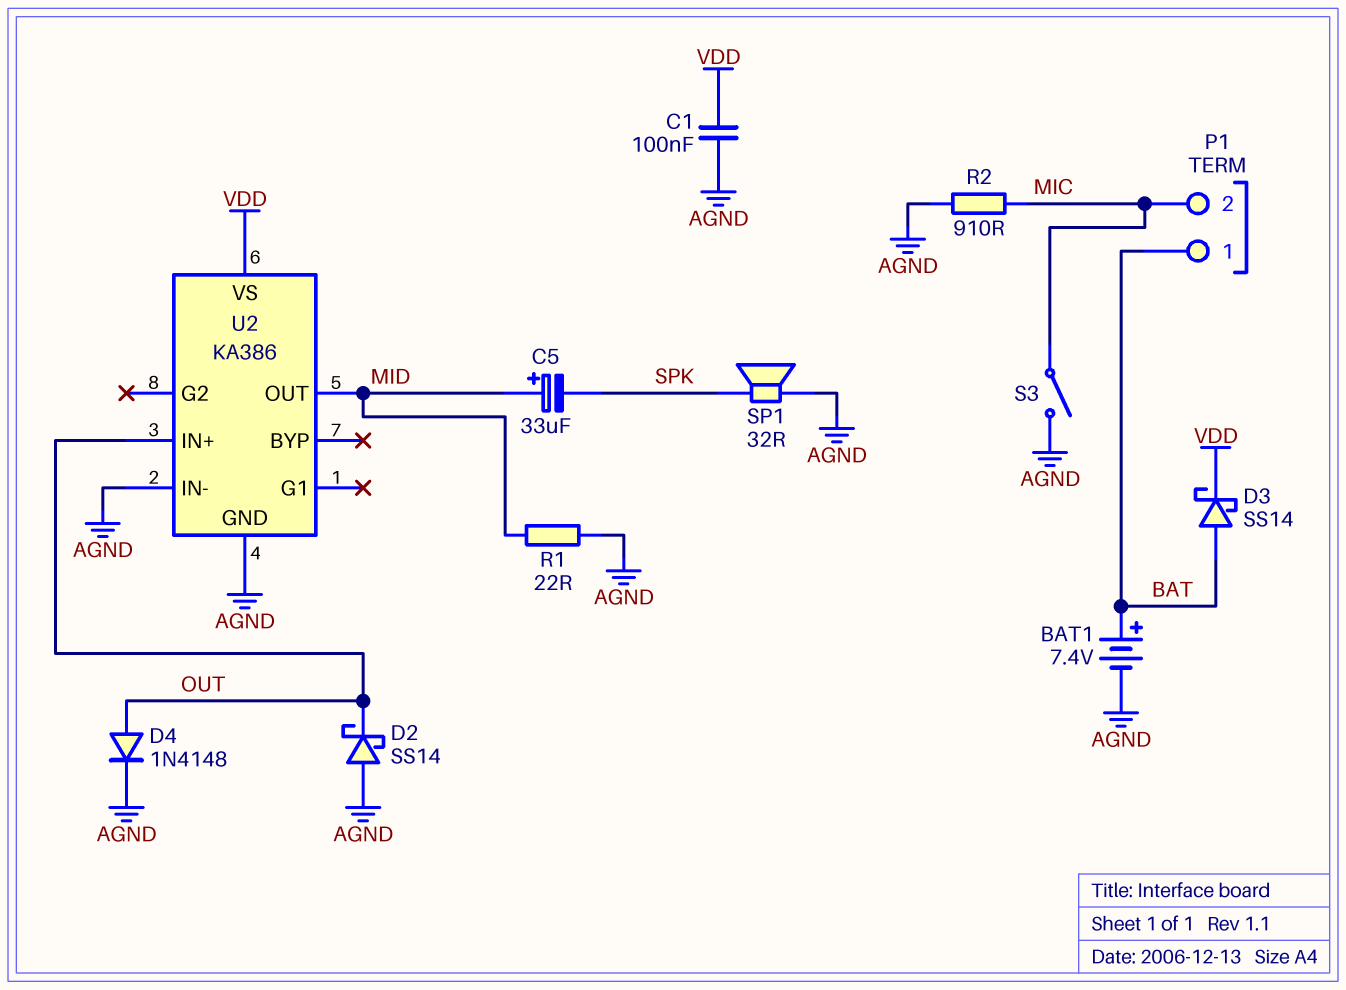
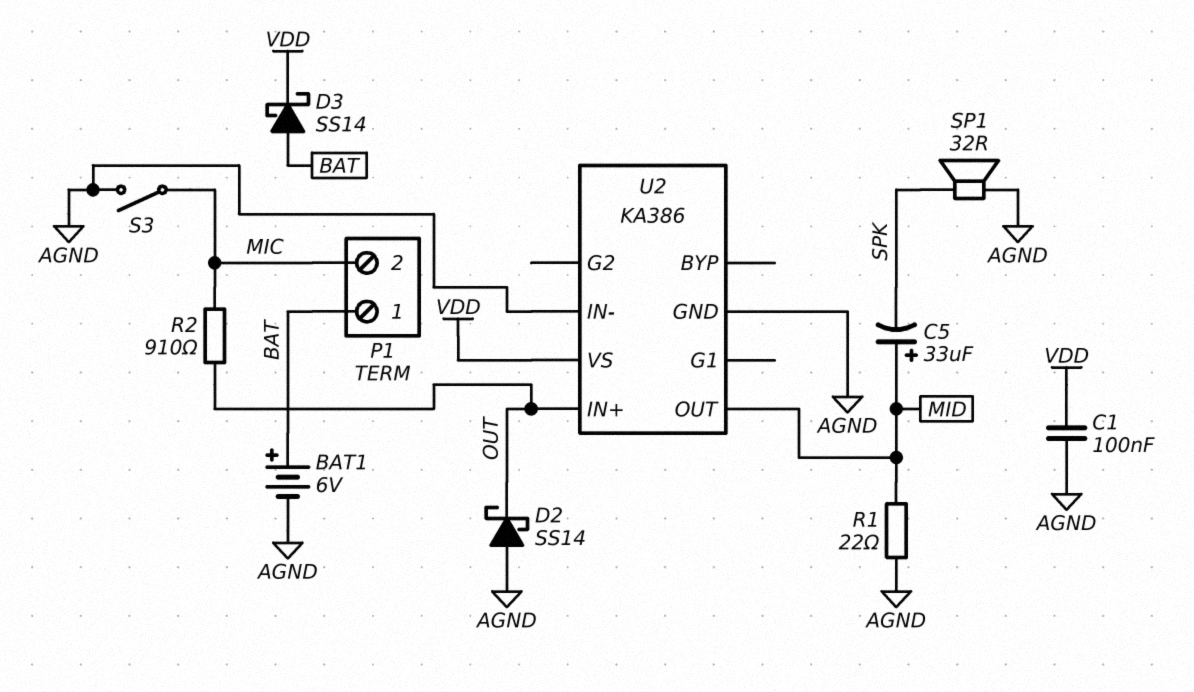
BAT1: 7.4V (plus BAT, minus AGND) -> 6V (plus BAT, minus AGND)
D4: diode 1N4148 (A OUT, K AGND) -> none
R2: 910 (AGND, MIC) -> 910 (MIC, OUT)

